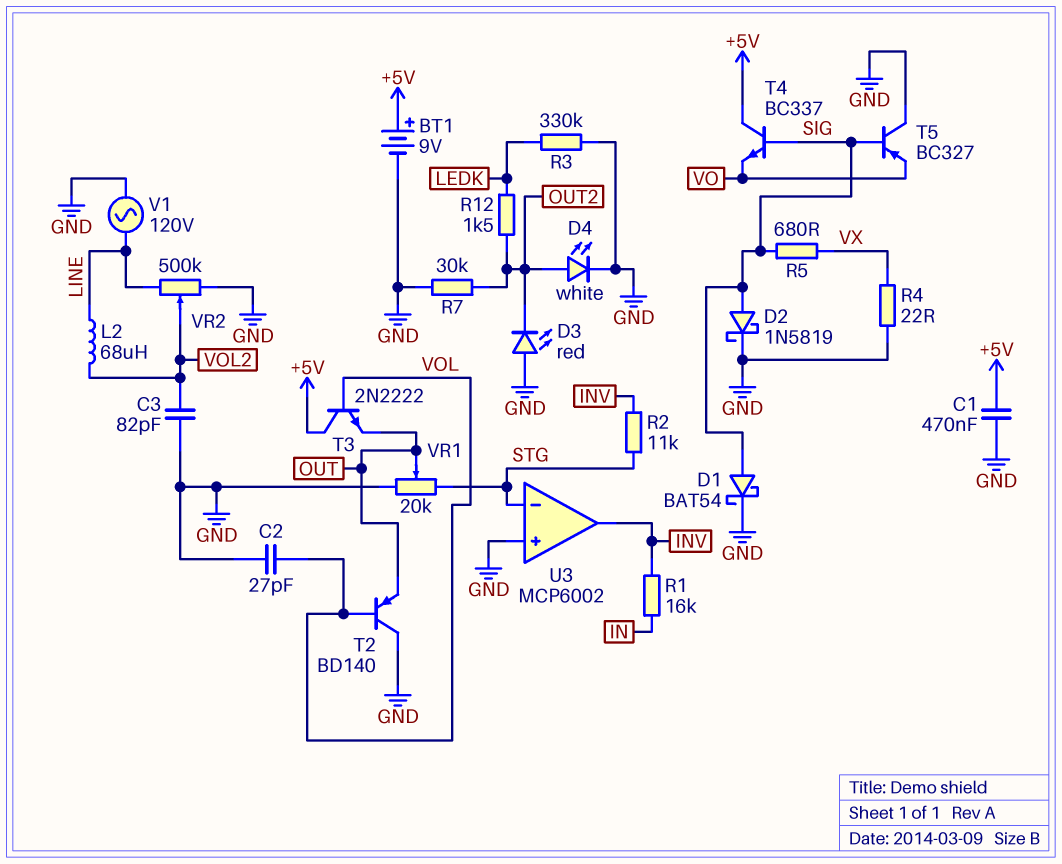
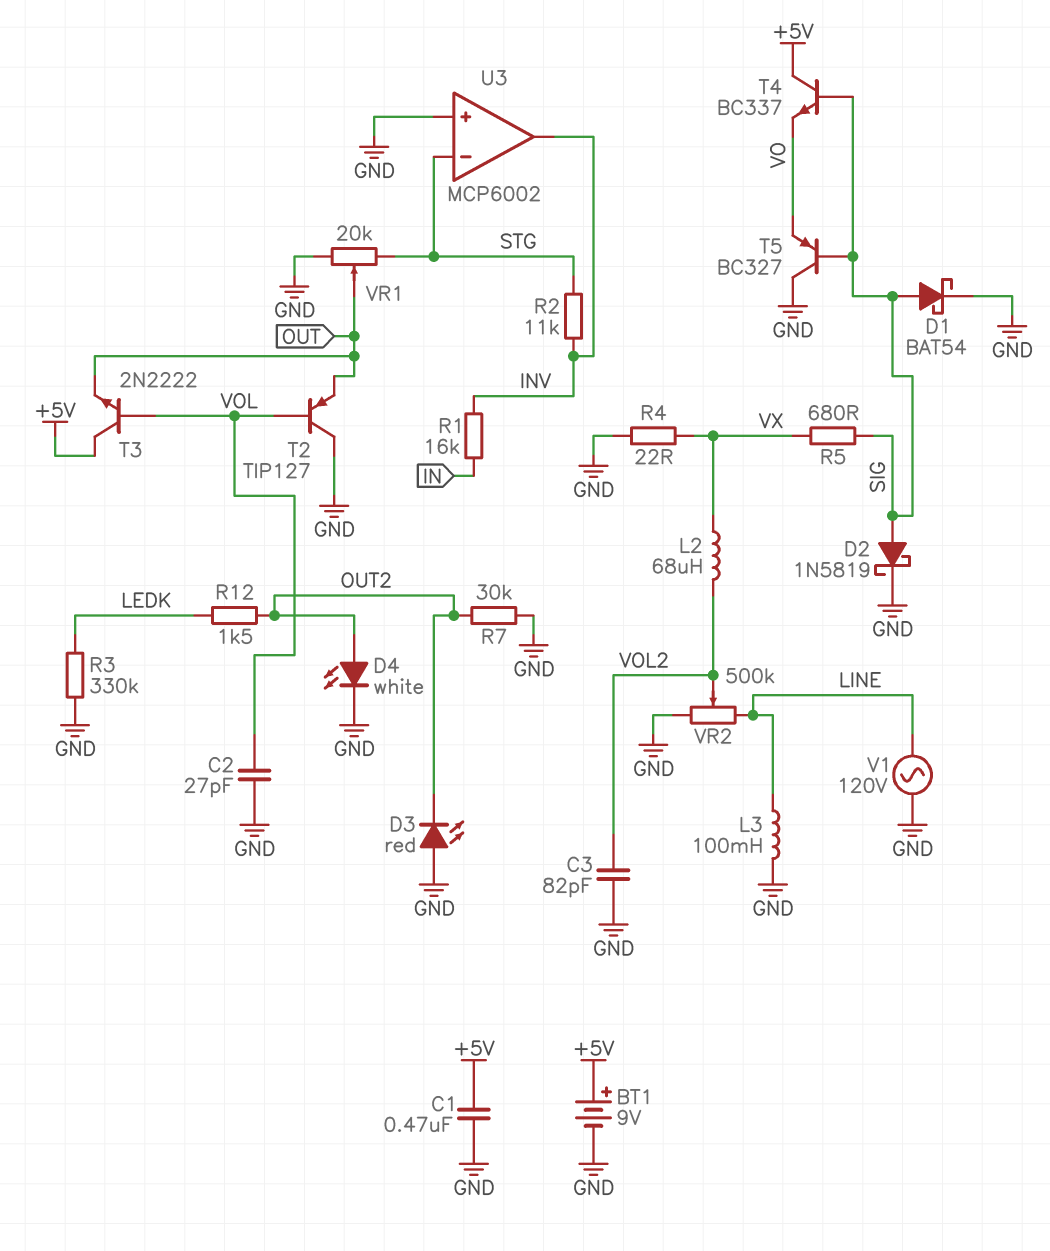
L2: 68uH (LINE, VOL2) -> 68uH (VOL2, VX)
L3: none -> 100mH (GND, LINE)
T2: PNP BD140 (B VOL, C GND, E OUT) -> PNP TIP127 (B VOL, C GND, E OUT)

